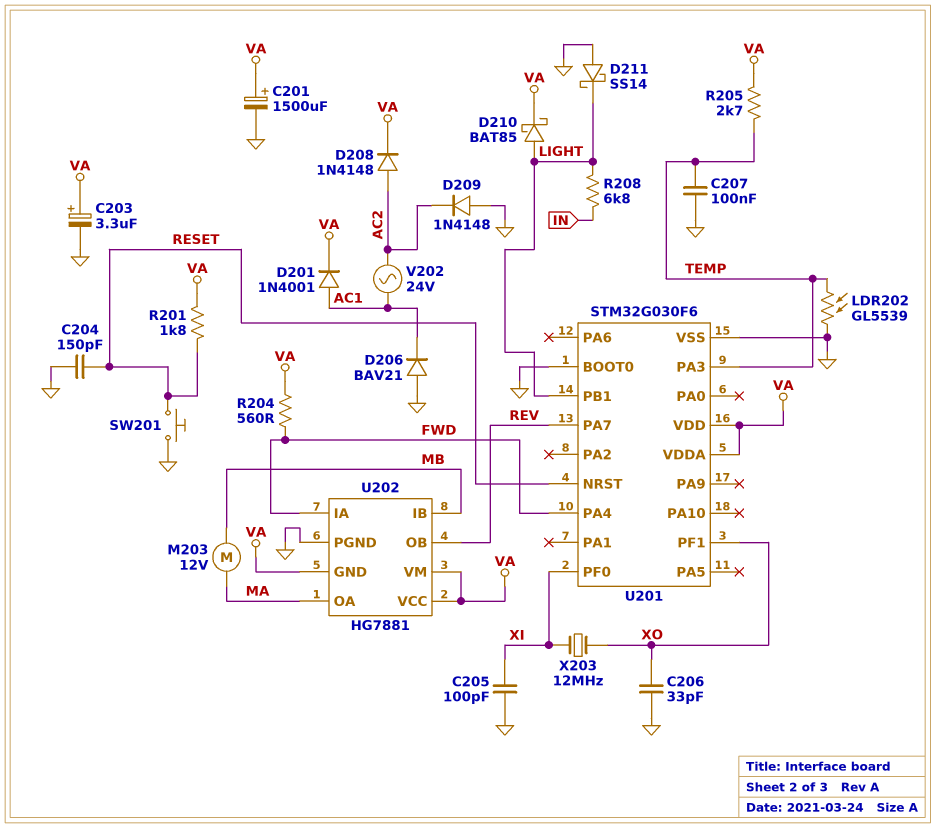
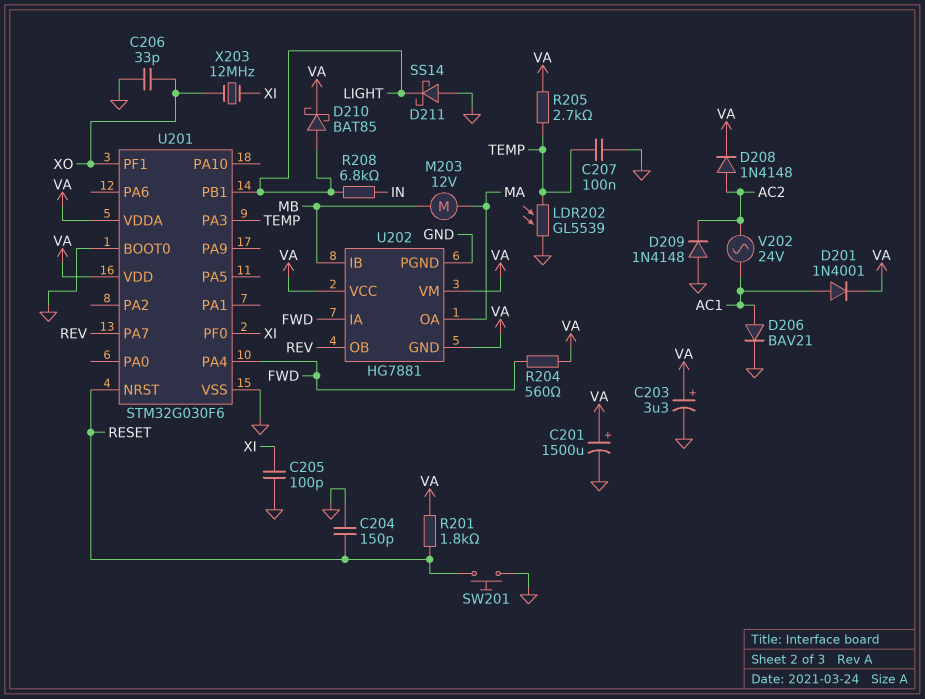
D206: diode BAV21 (A GND, K AC1) -> diode BAV21 (A AC1, K GND)

